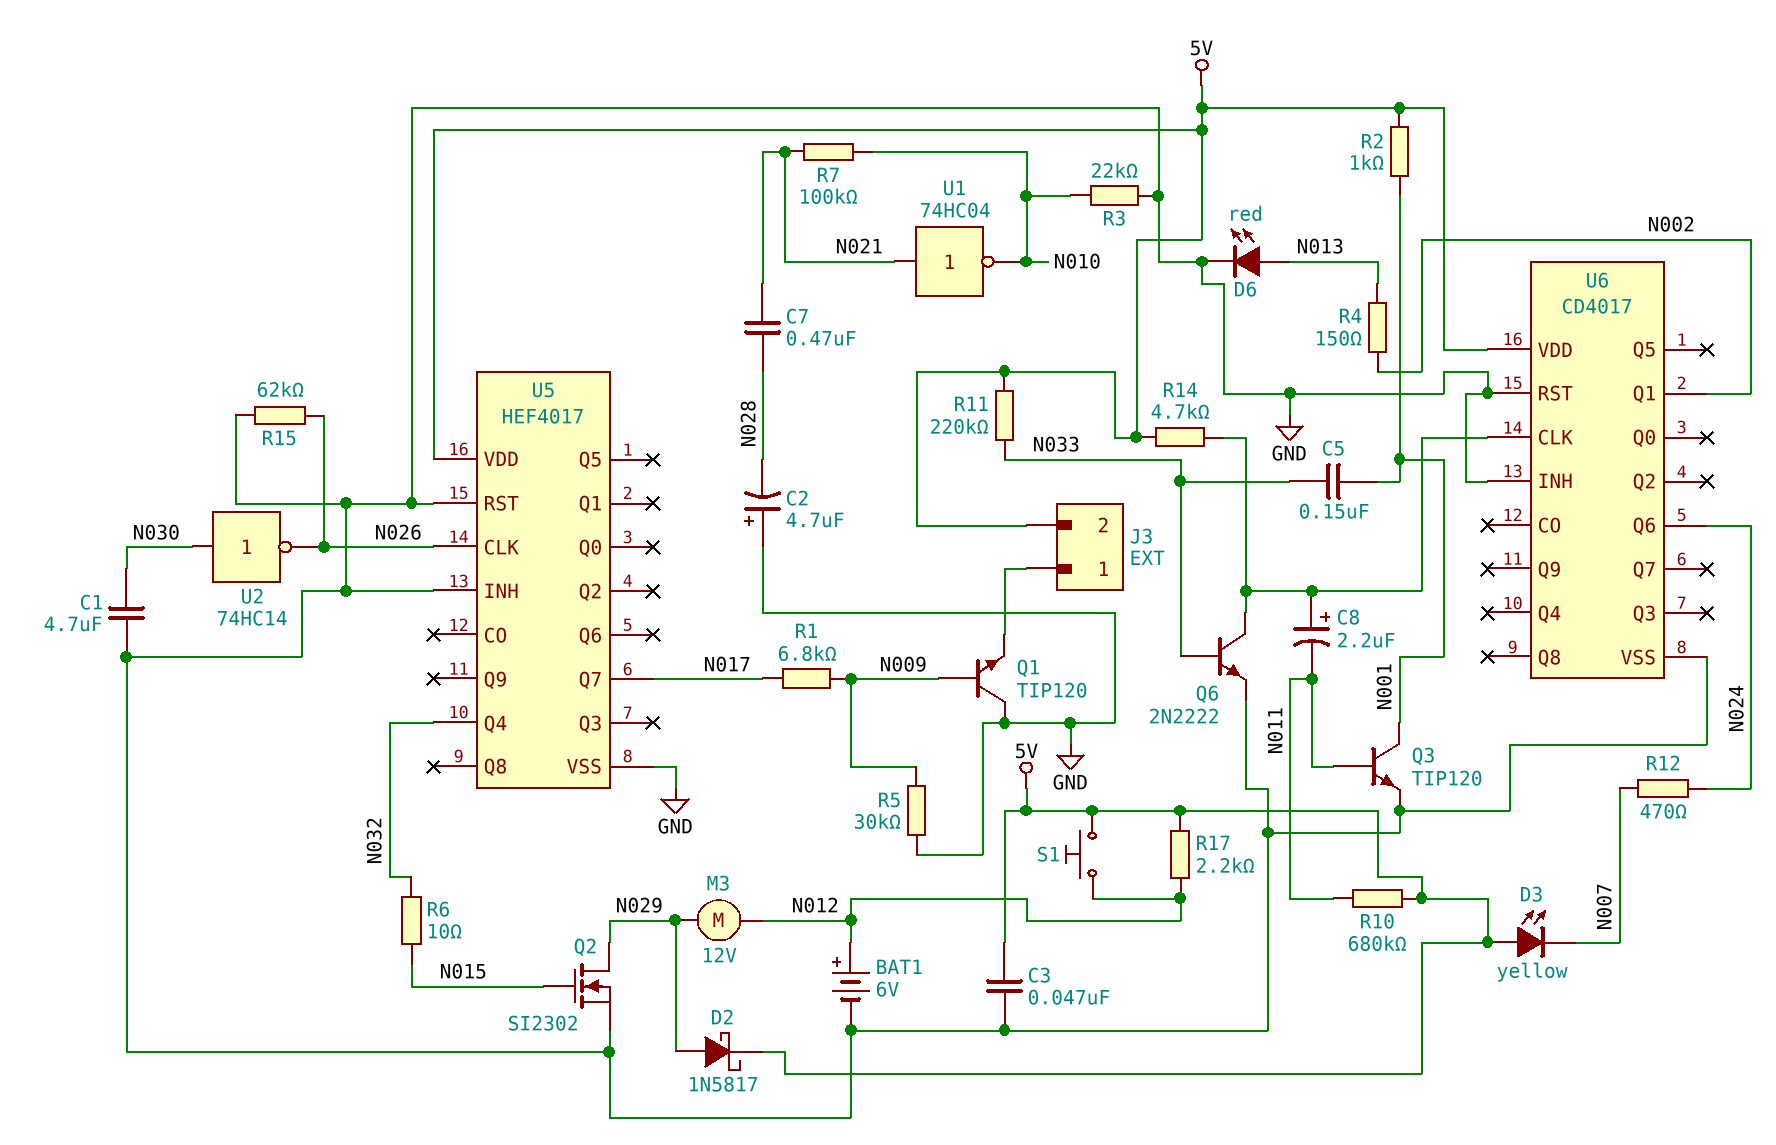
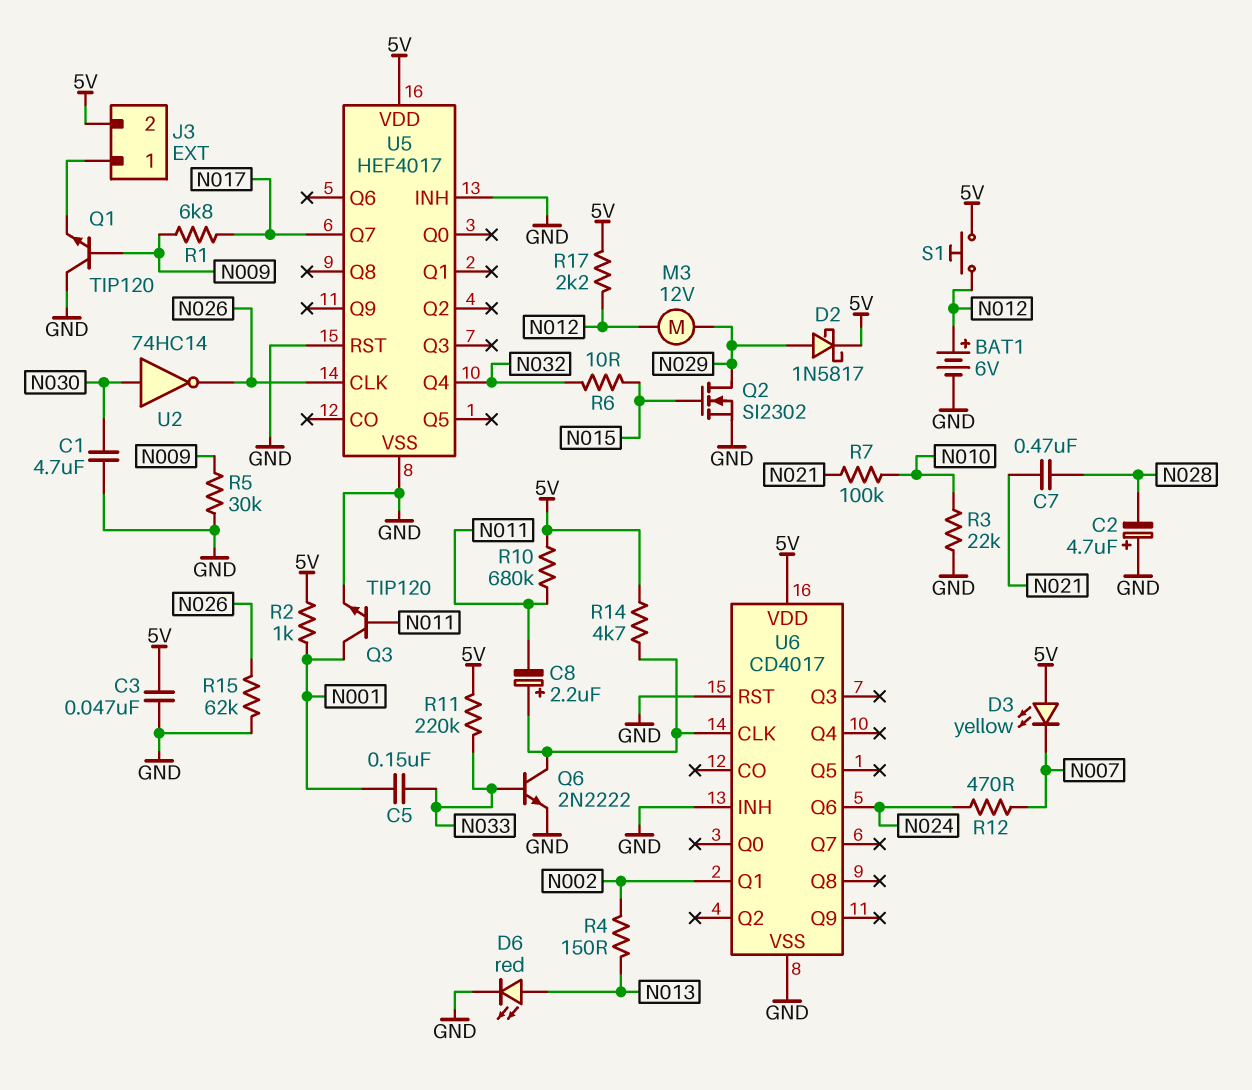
U1: NOT 74HC04 (in N021, out N010) -> none

